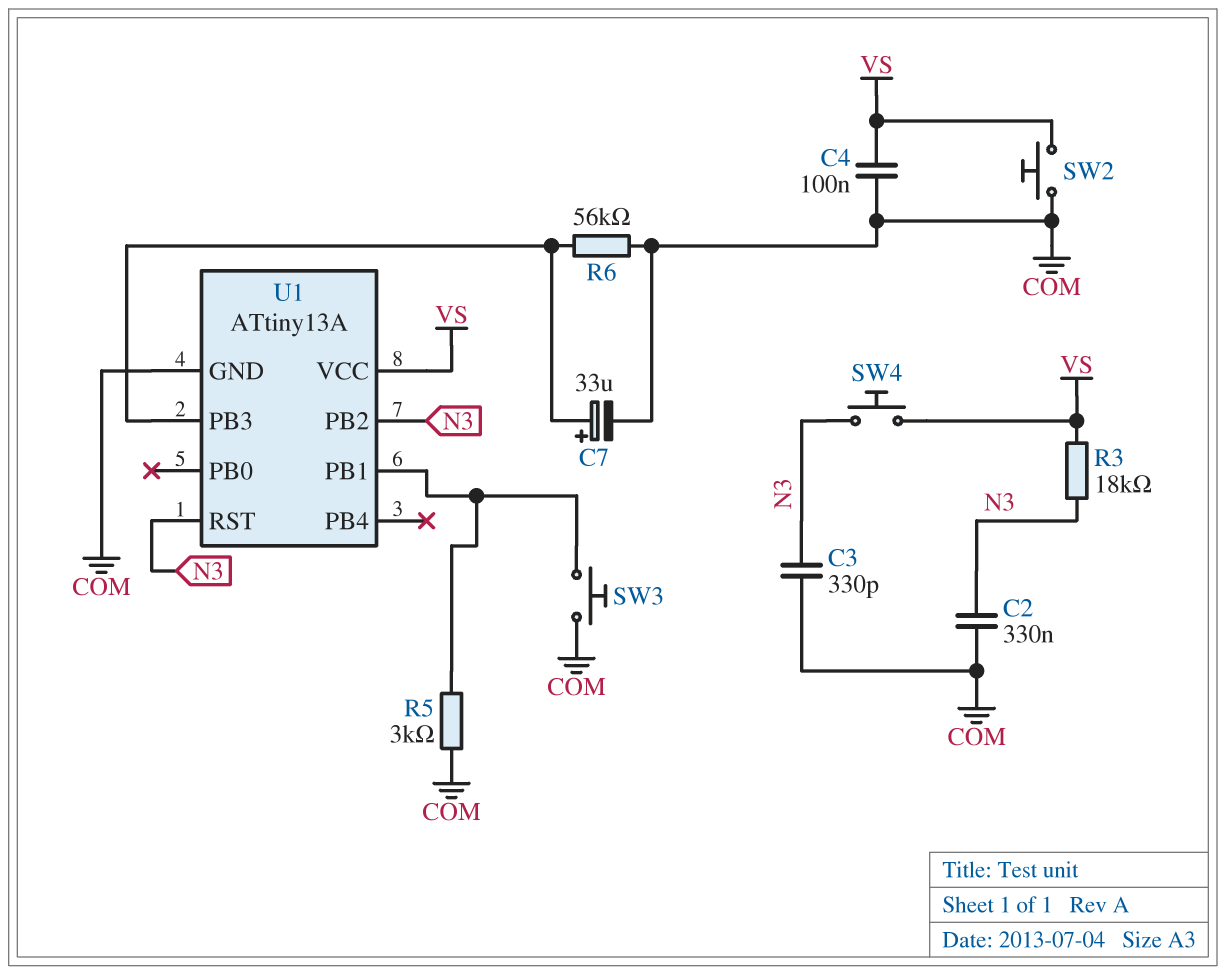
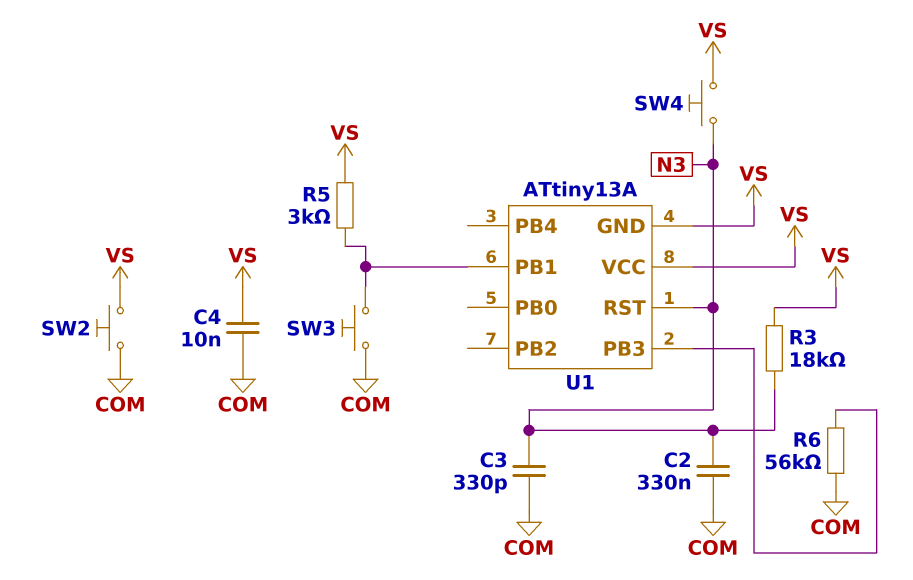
C4: 100nF (COM, VS) -> 10nF (COM, VS)
C7: 33uF (plus U1/PB3, minus COM) -> none
R5: 3k (COM, U1/PB1) -> 3k (U1/PB1, VS)
U1 pin GND: COM -> VS
U1 pin PB2: N3 -> none

